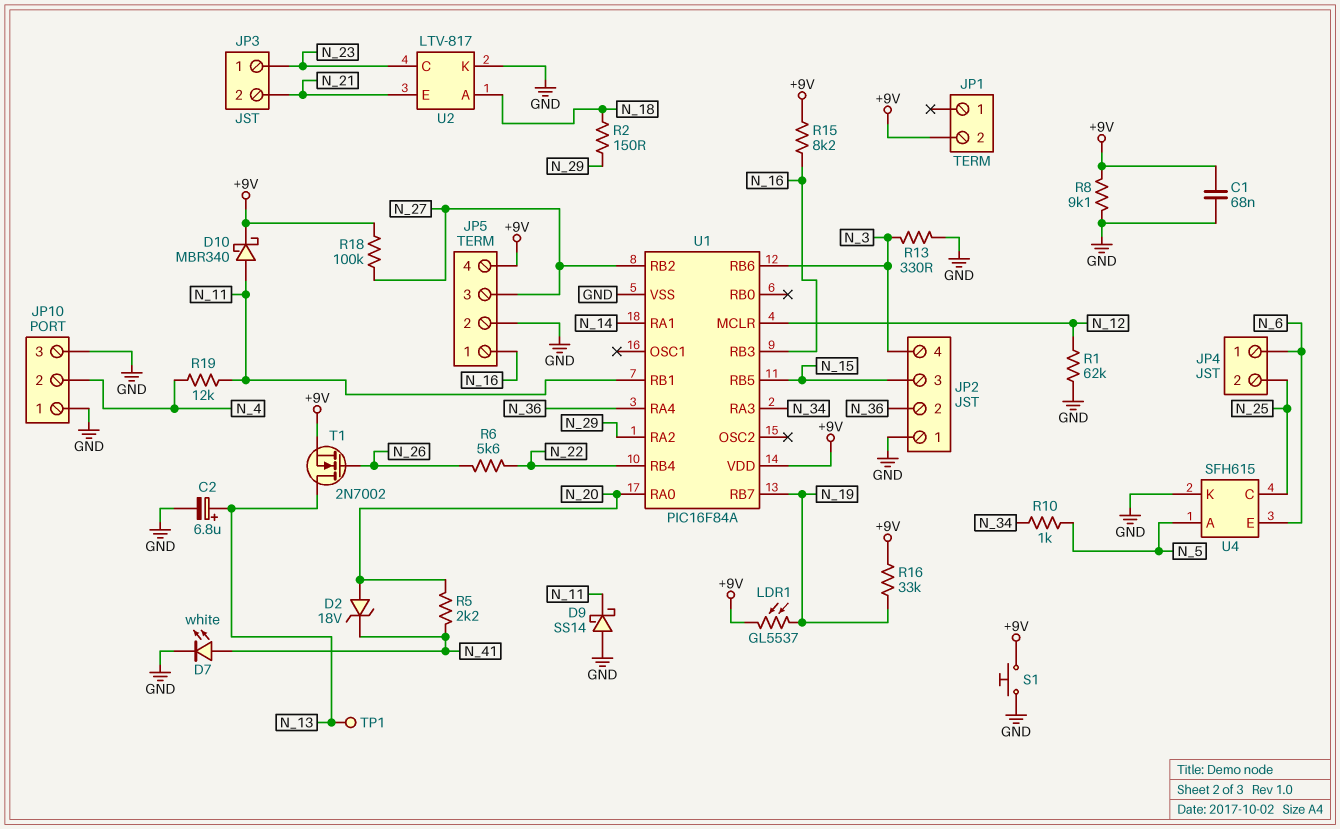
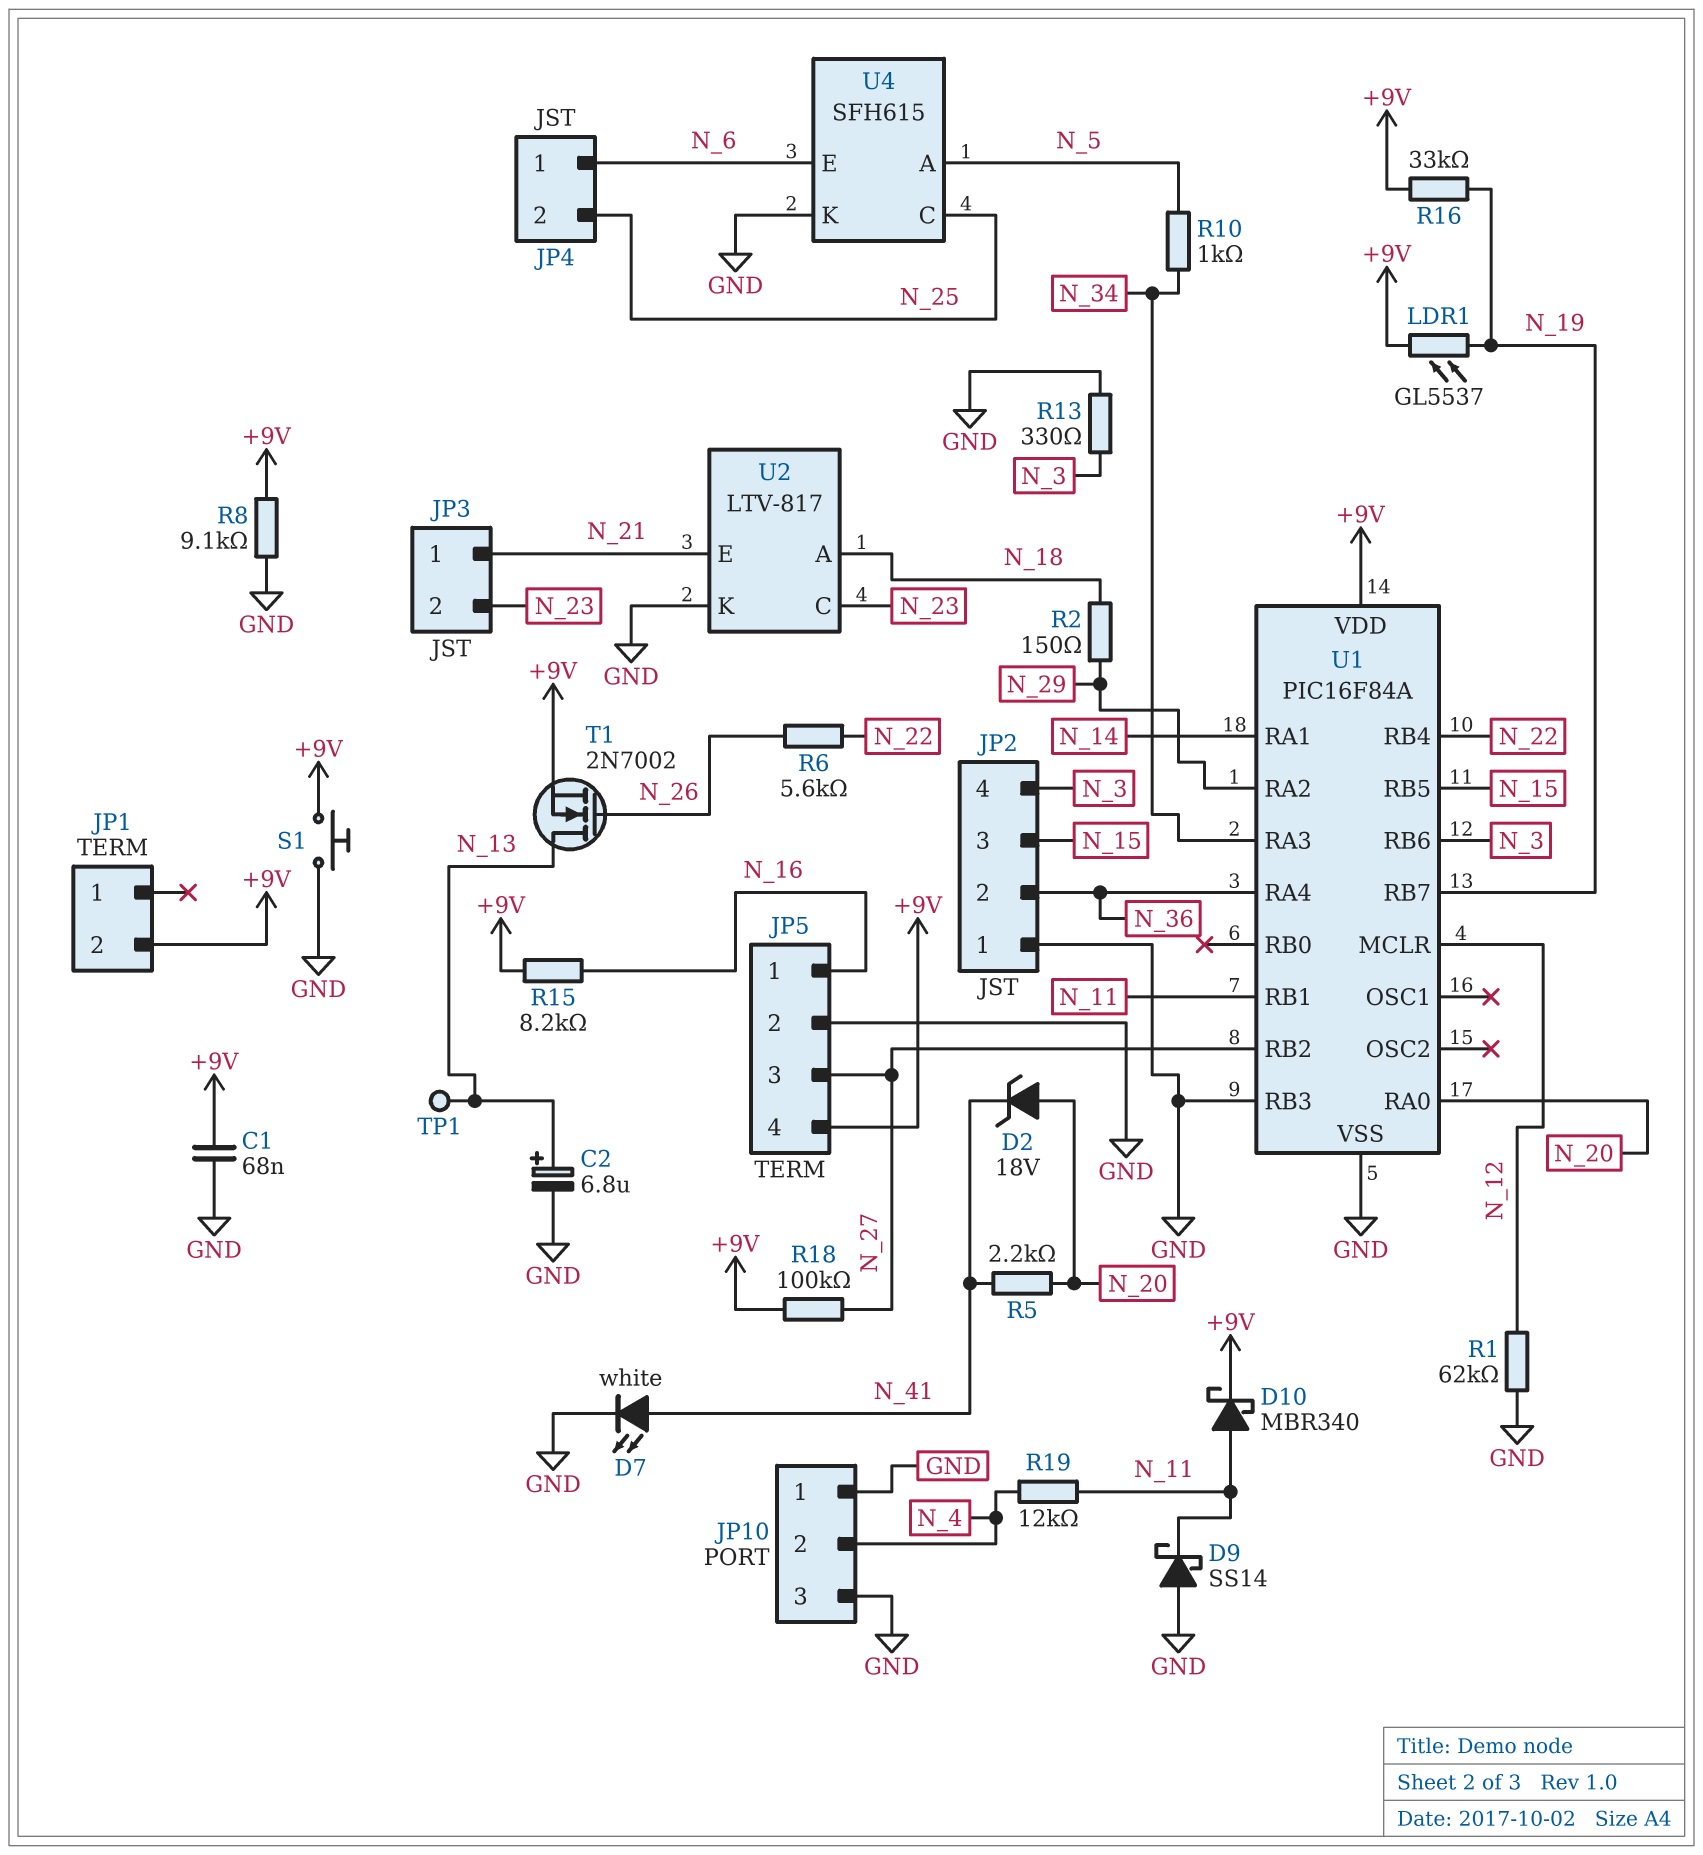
JP3 pin 1: N_23 -> N_21
JP3 pin 2: N_21 -> N_23
U1 pin RB3: N_16 -> GND

